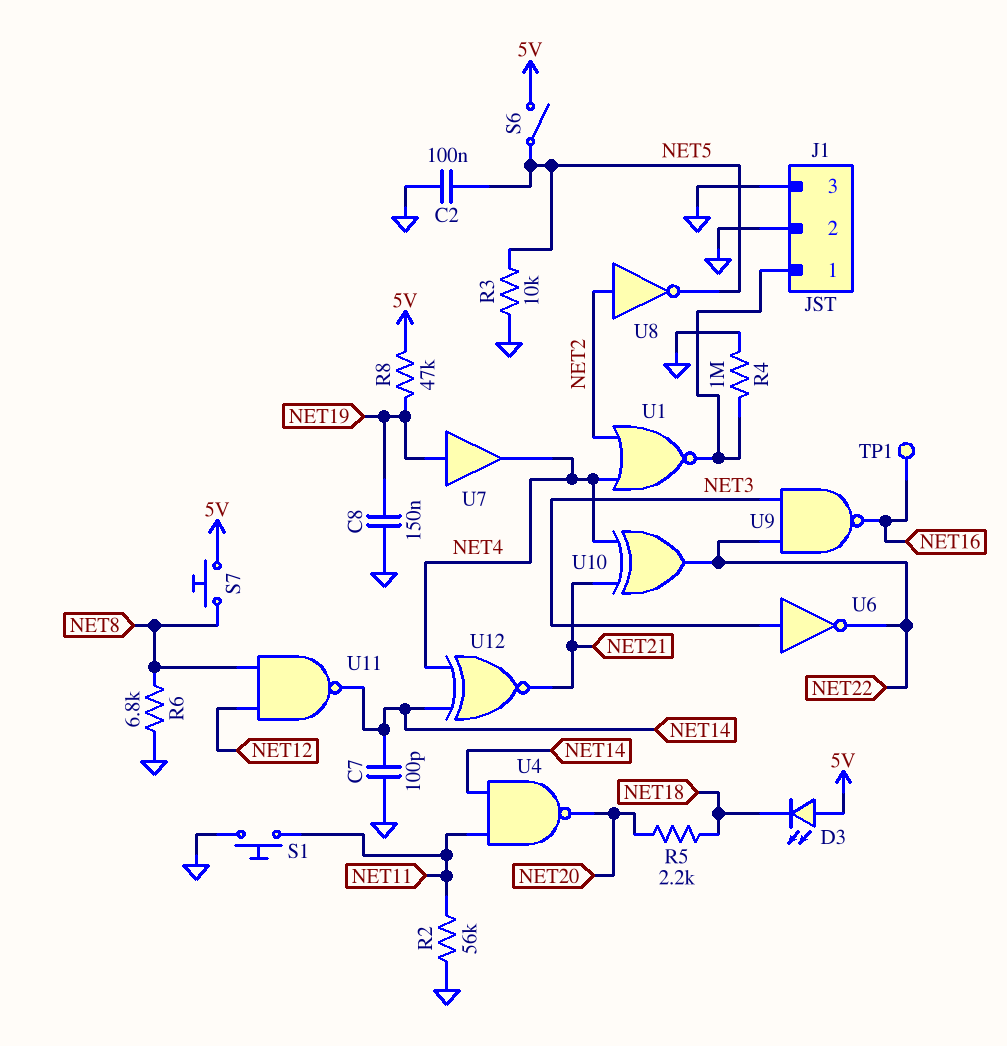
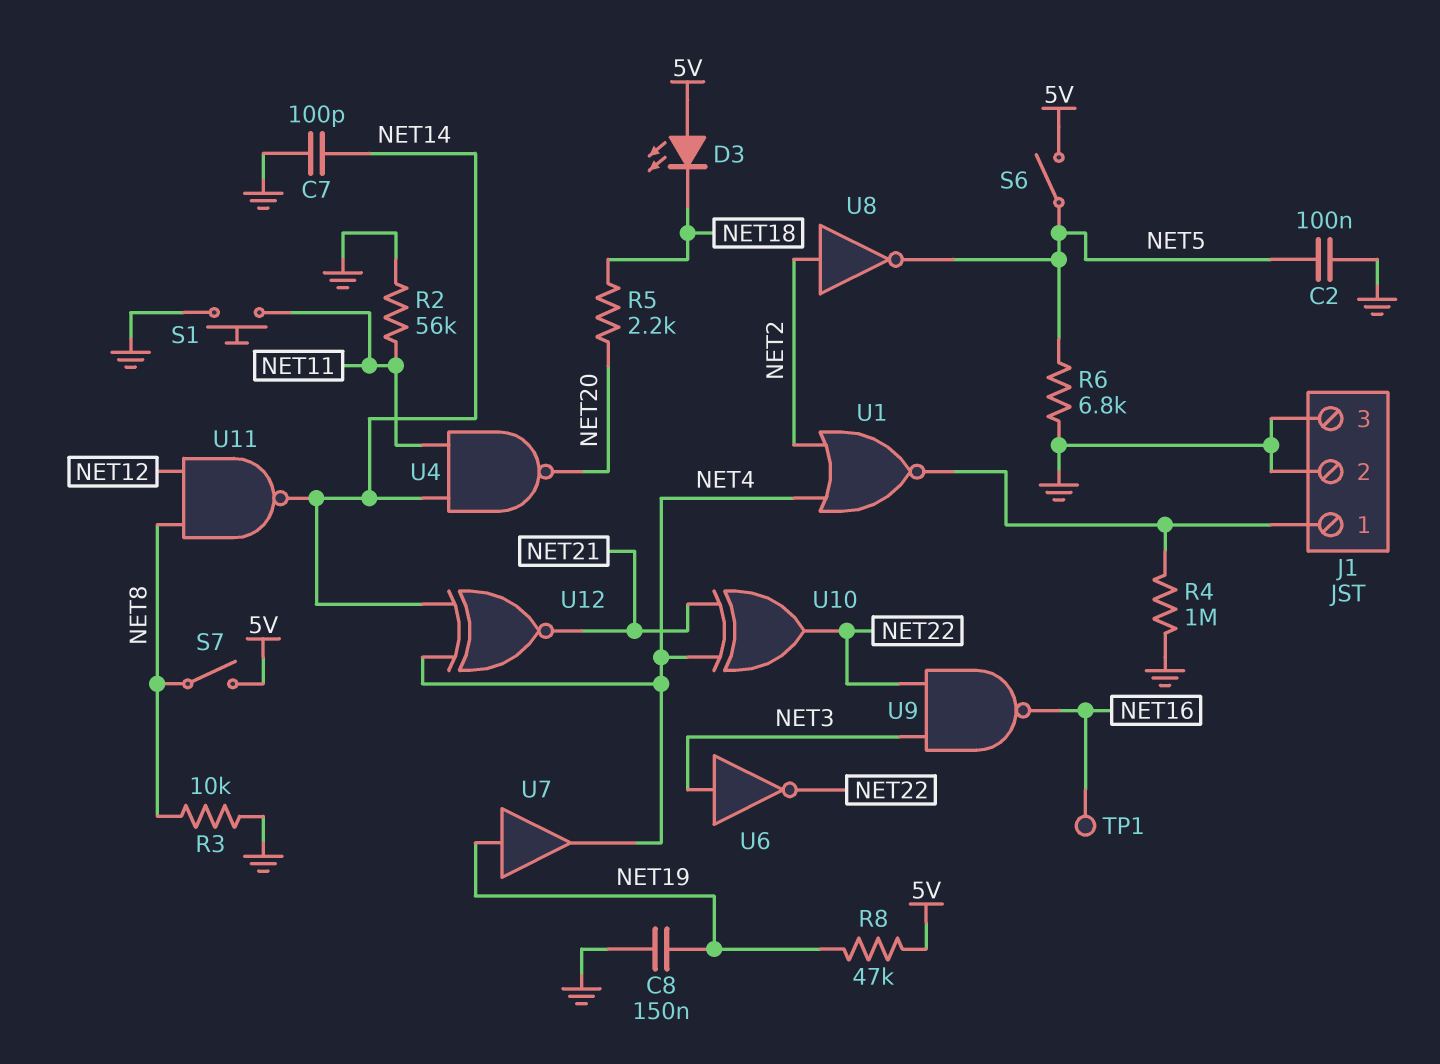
R3: 10k (GND, NET5) -> 10k (GND, NET8)
R6: 6.8k (GND, NET8) -> 6.8k (GND, NET5)
S7: button (5V, NET8) -> switch (5V, NET8)

